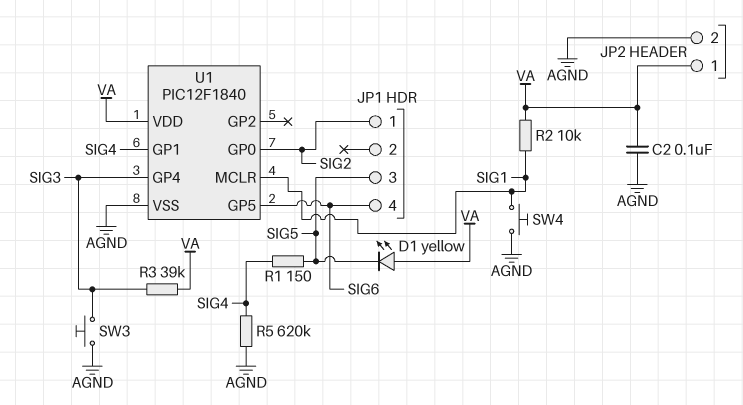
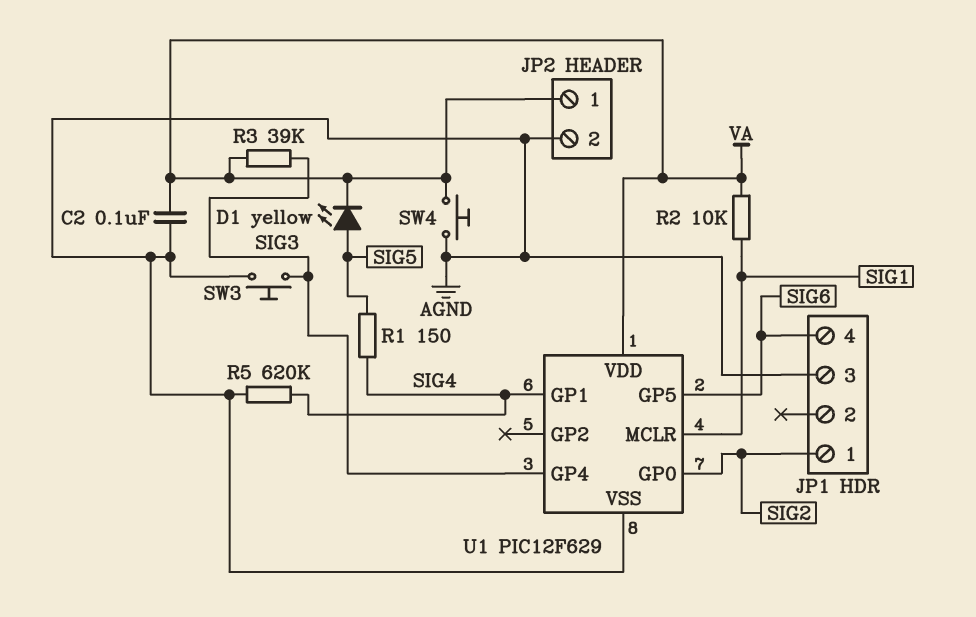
D1: LED yellow (A VA, K SIG5) -> LED yellow (A SIG5, K VA)
JP1 pin 3: SIG5 -> AGND
SW4: button (AGND, SIG1) -> button (AGND, VA)
U1: PIC12F1840 -> PIC12F629

